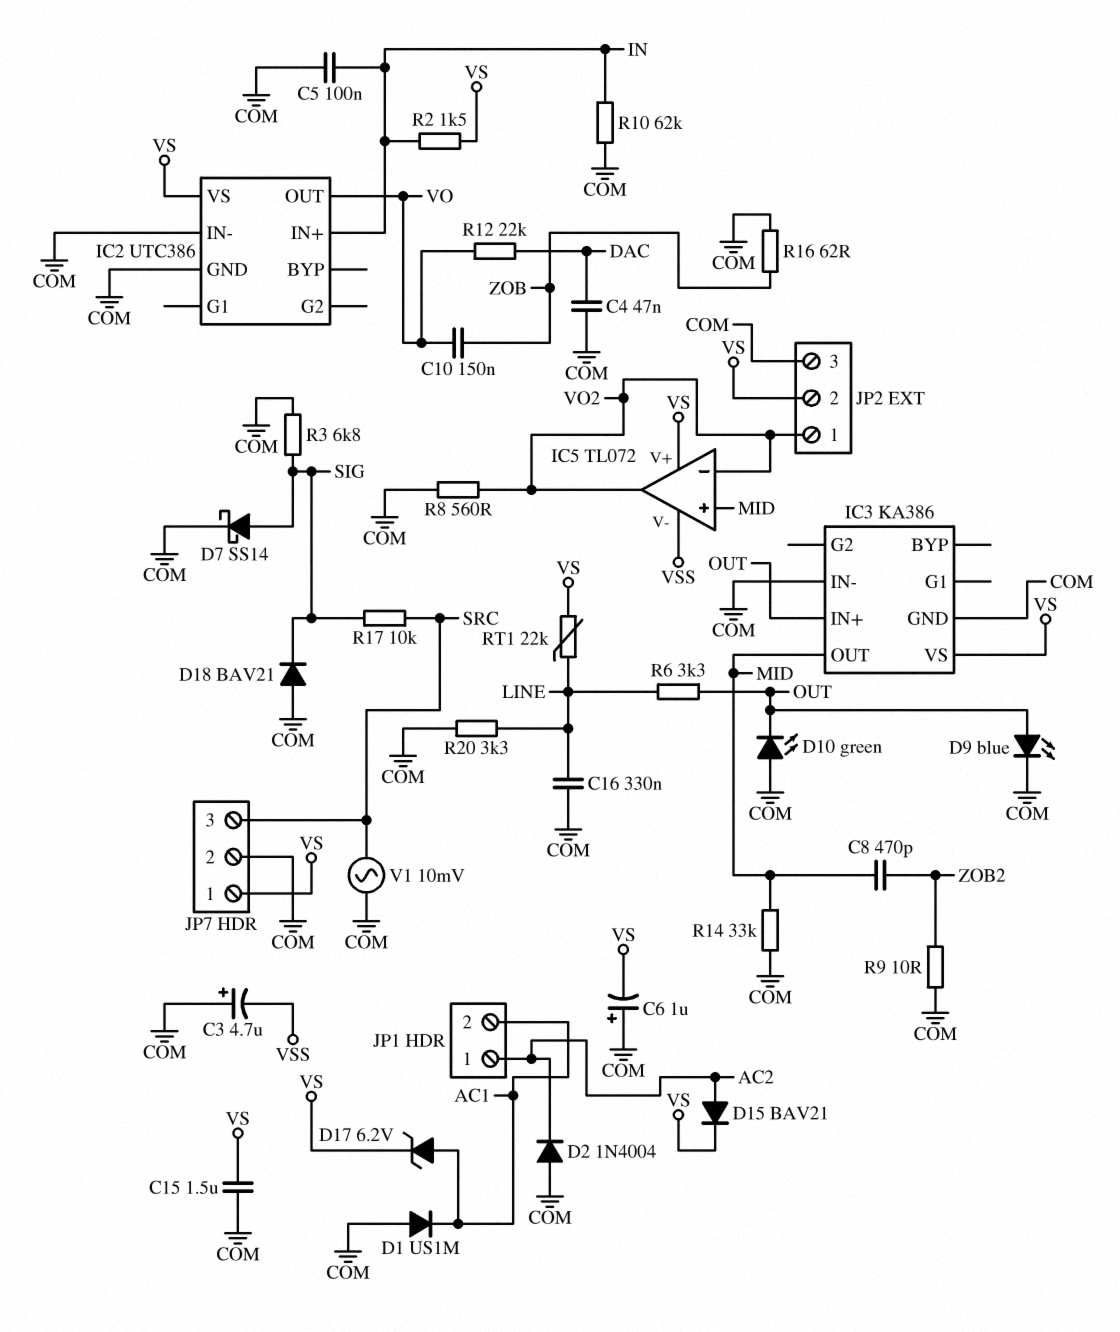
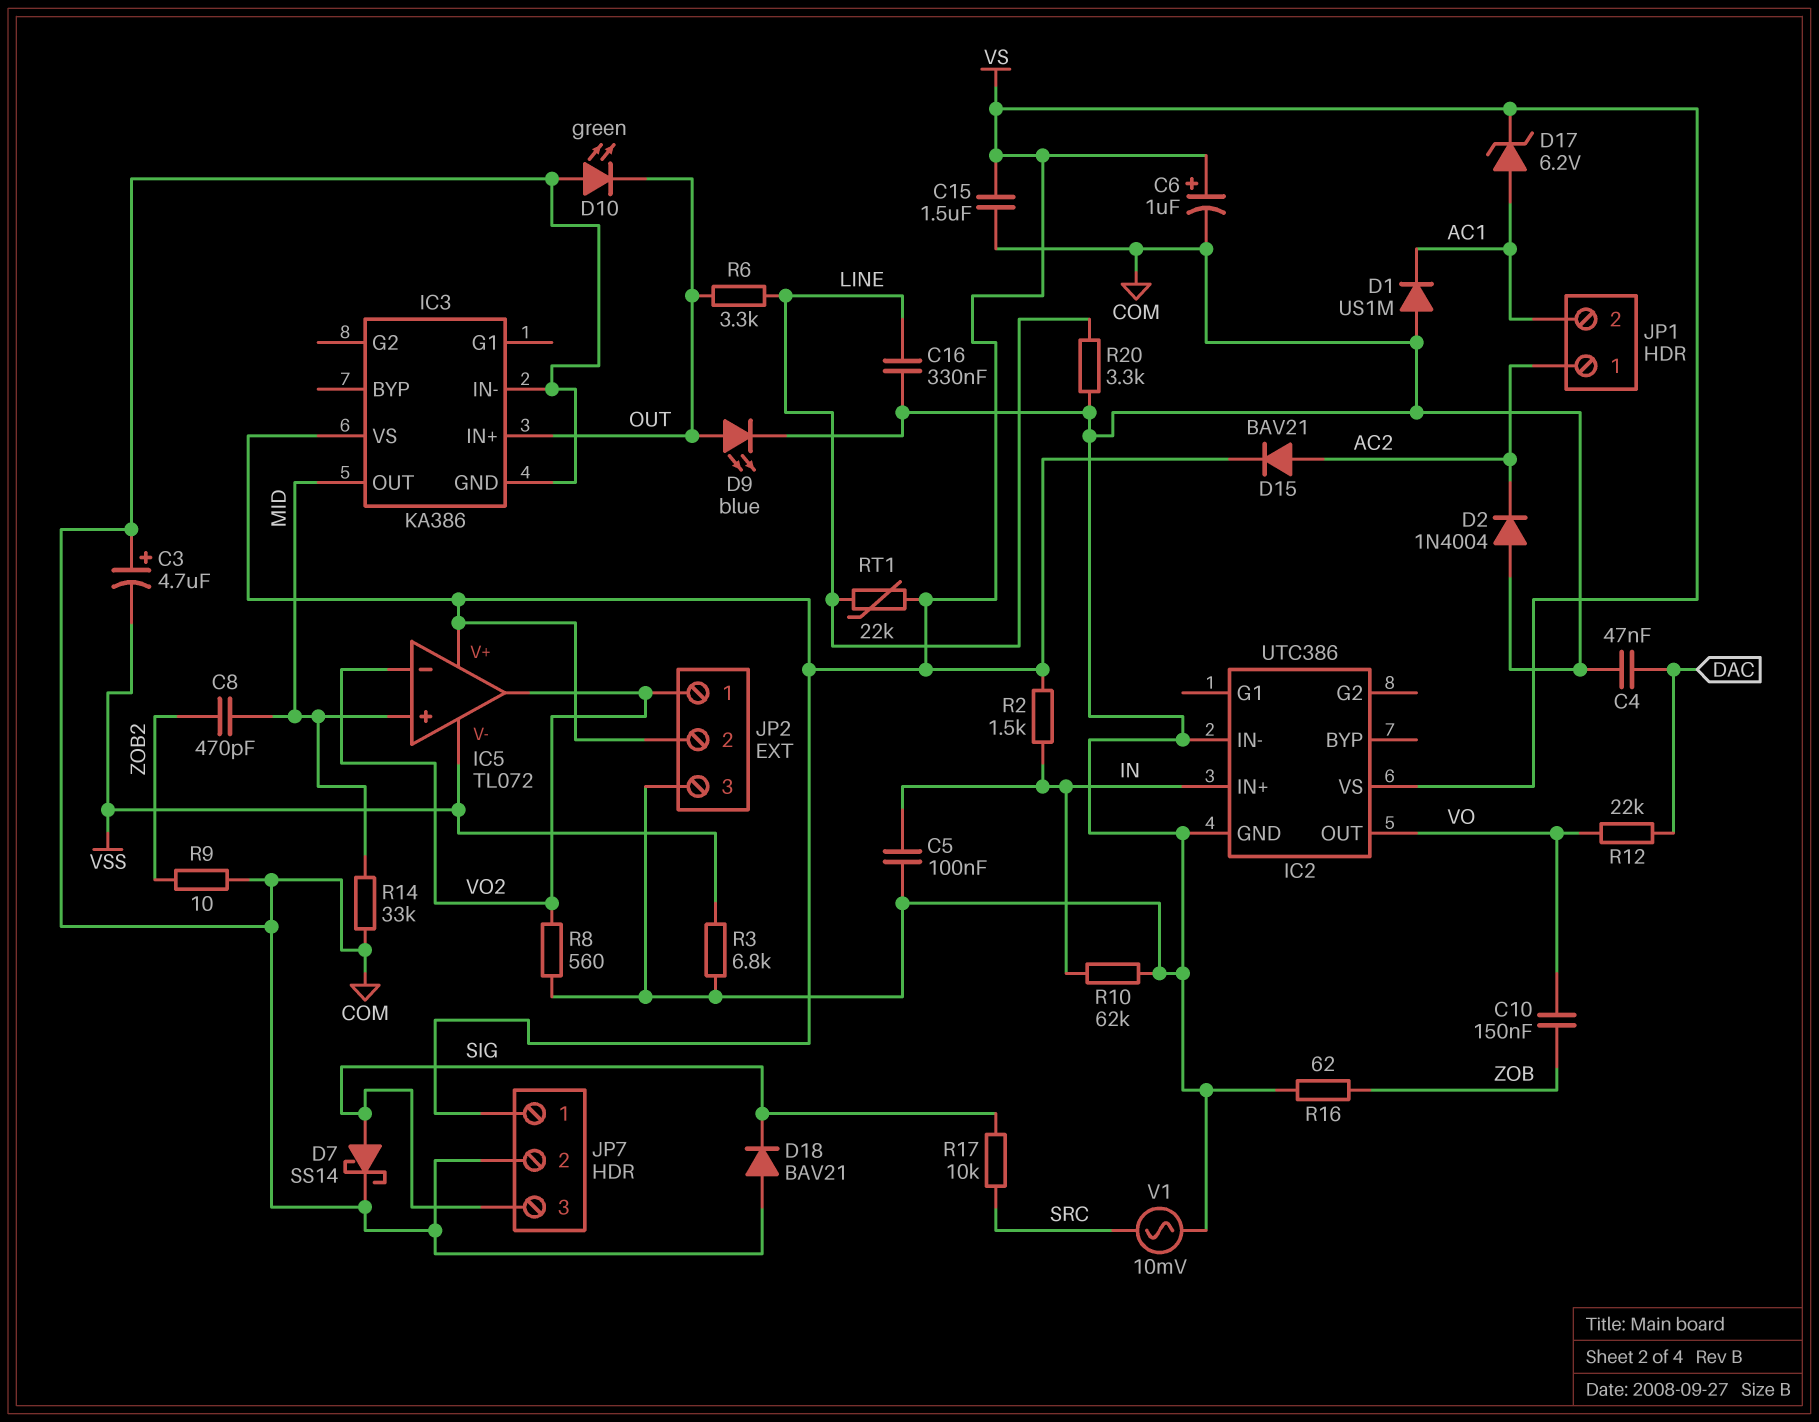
C6: 1uF (plus COM, minus VS) -> 1uF (plus VS, minus COM)
JP7 pin 3: SRC -> SIG
R3: 6.8k (COM, SIG) -> 6.8k (COM, VSS)

